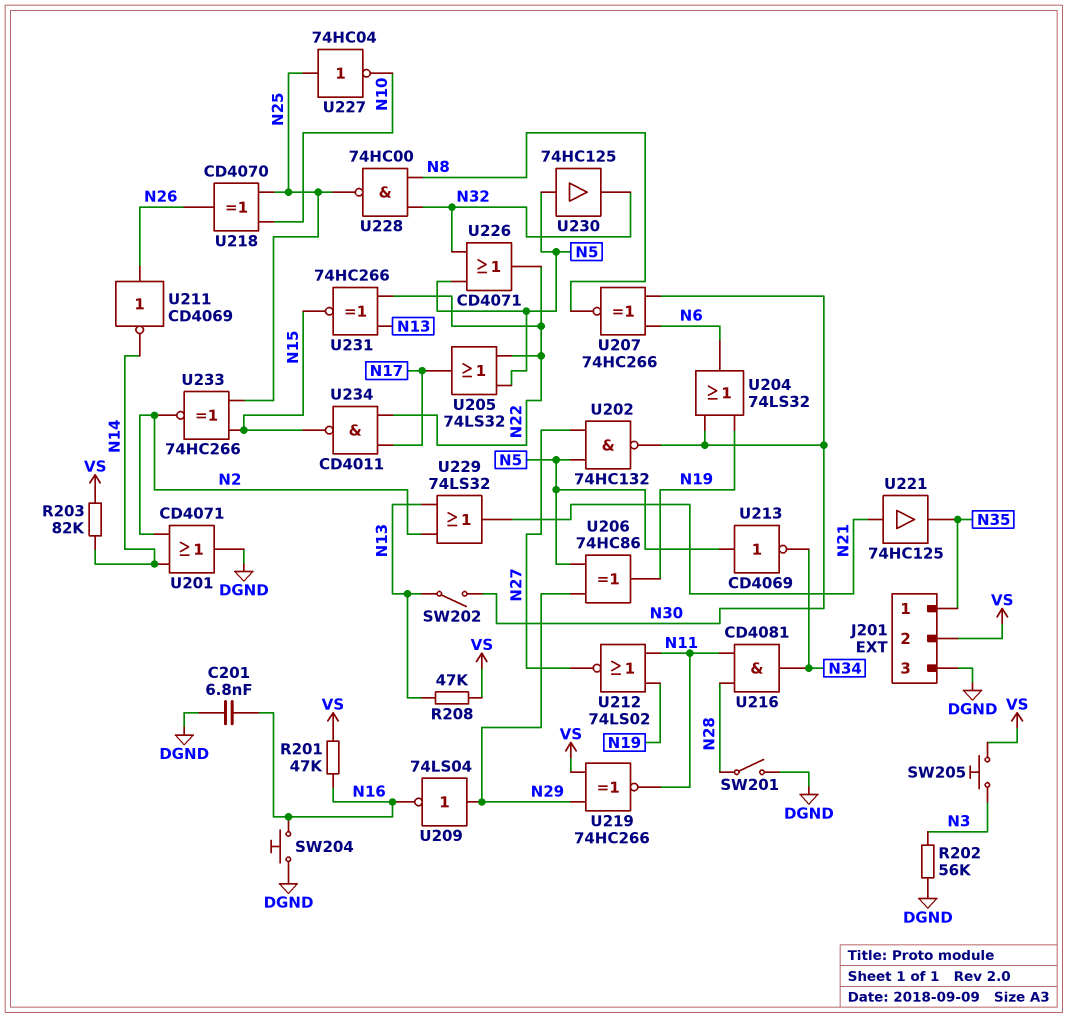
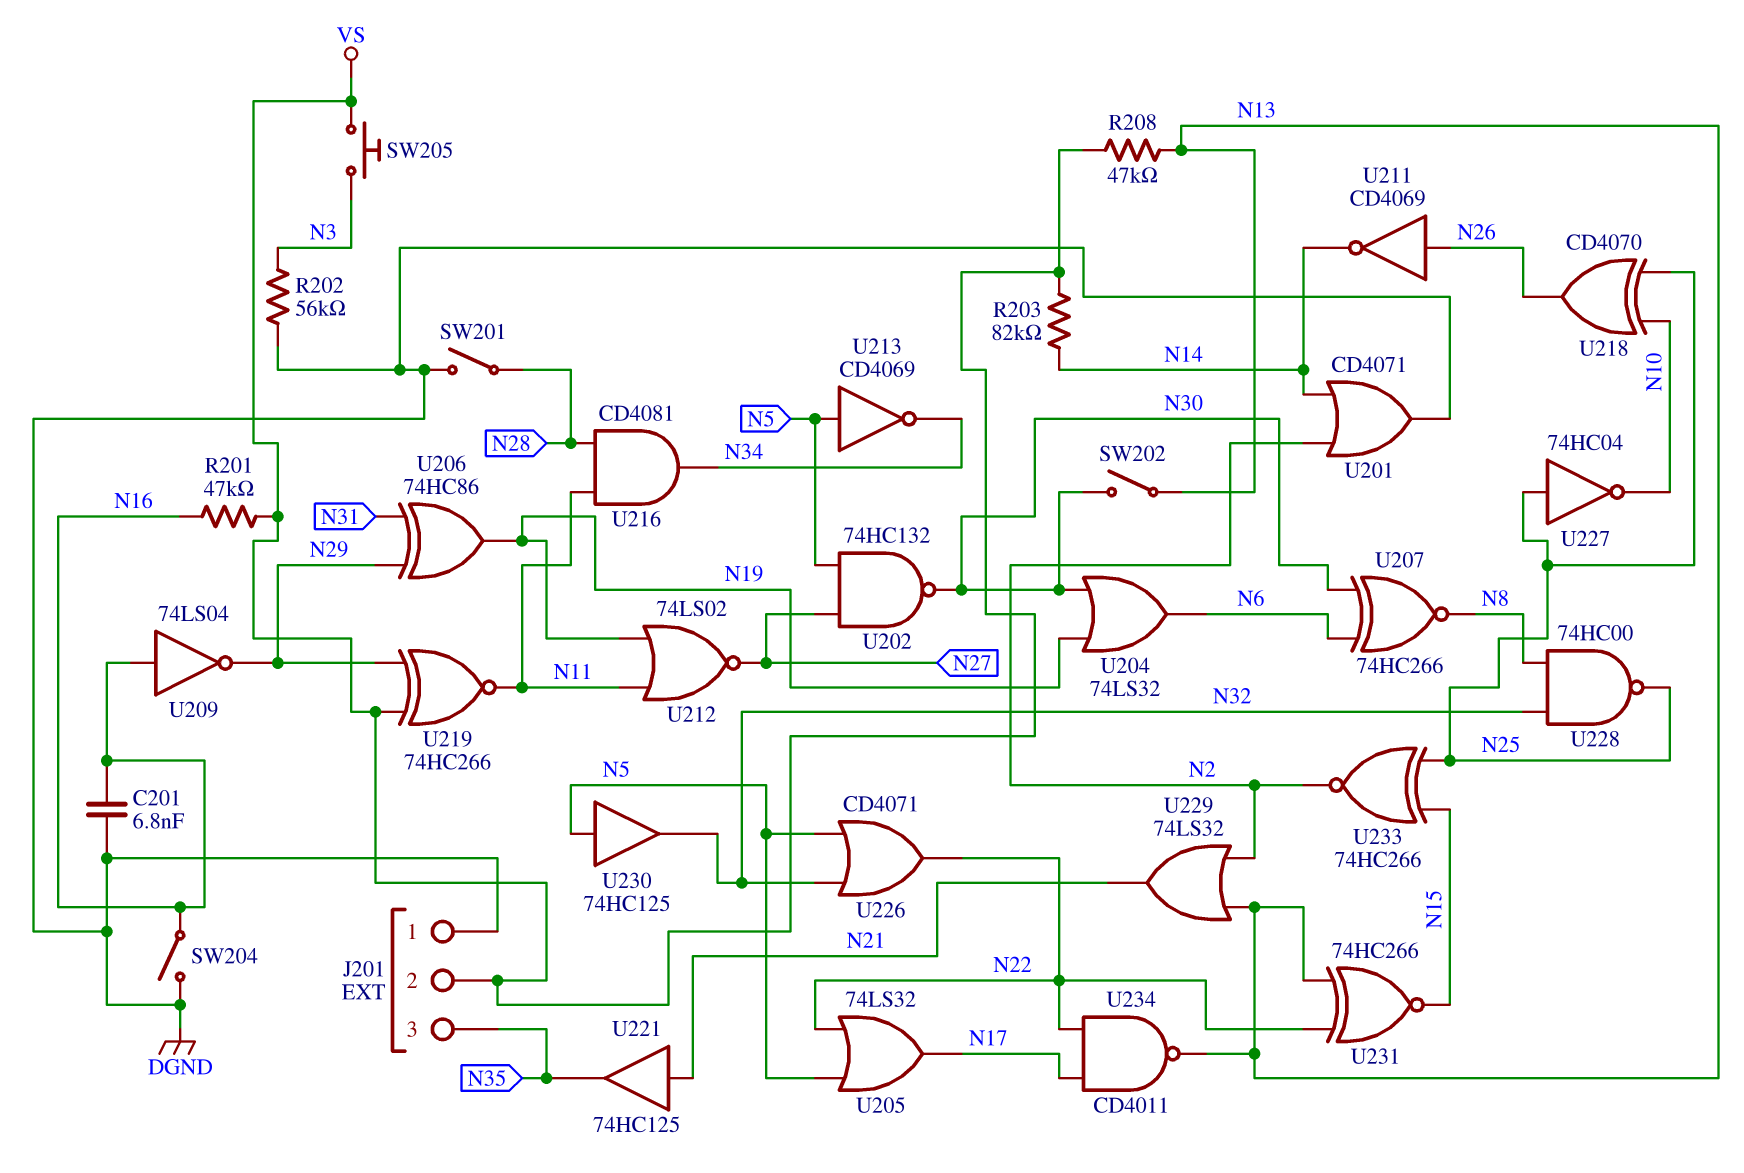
J201 pin 1: N35 -> DGND
J201 pin 3: DGND -> N35
SW204: button (DGND, N16) -> switch (DGND, N16)
U206: XOR 74HC86 (in N5, in N29, out N19) -> XOR 74HC86 (in N29, in N31, out N19)
U209: NOT 74LS04 (in N29, out N16) -> NOT 74LS04 (in N16, out N29)
U234: NAND CD4011 (in N17, in N22, out N15) -> NAND CD4011 (in N17, in N22, out N13)

